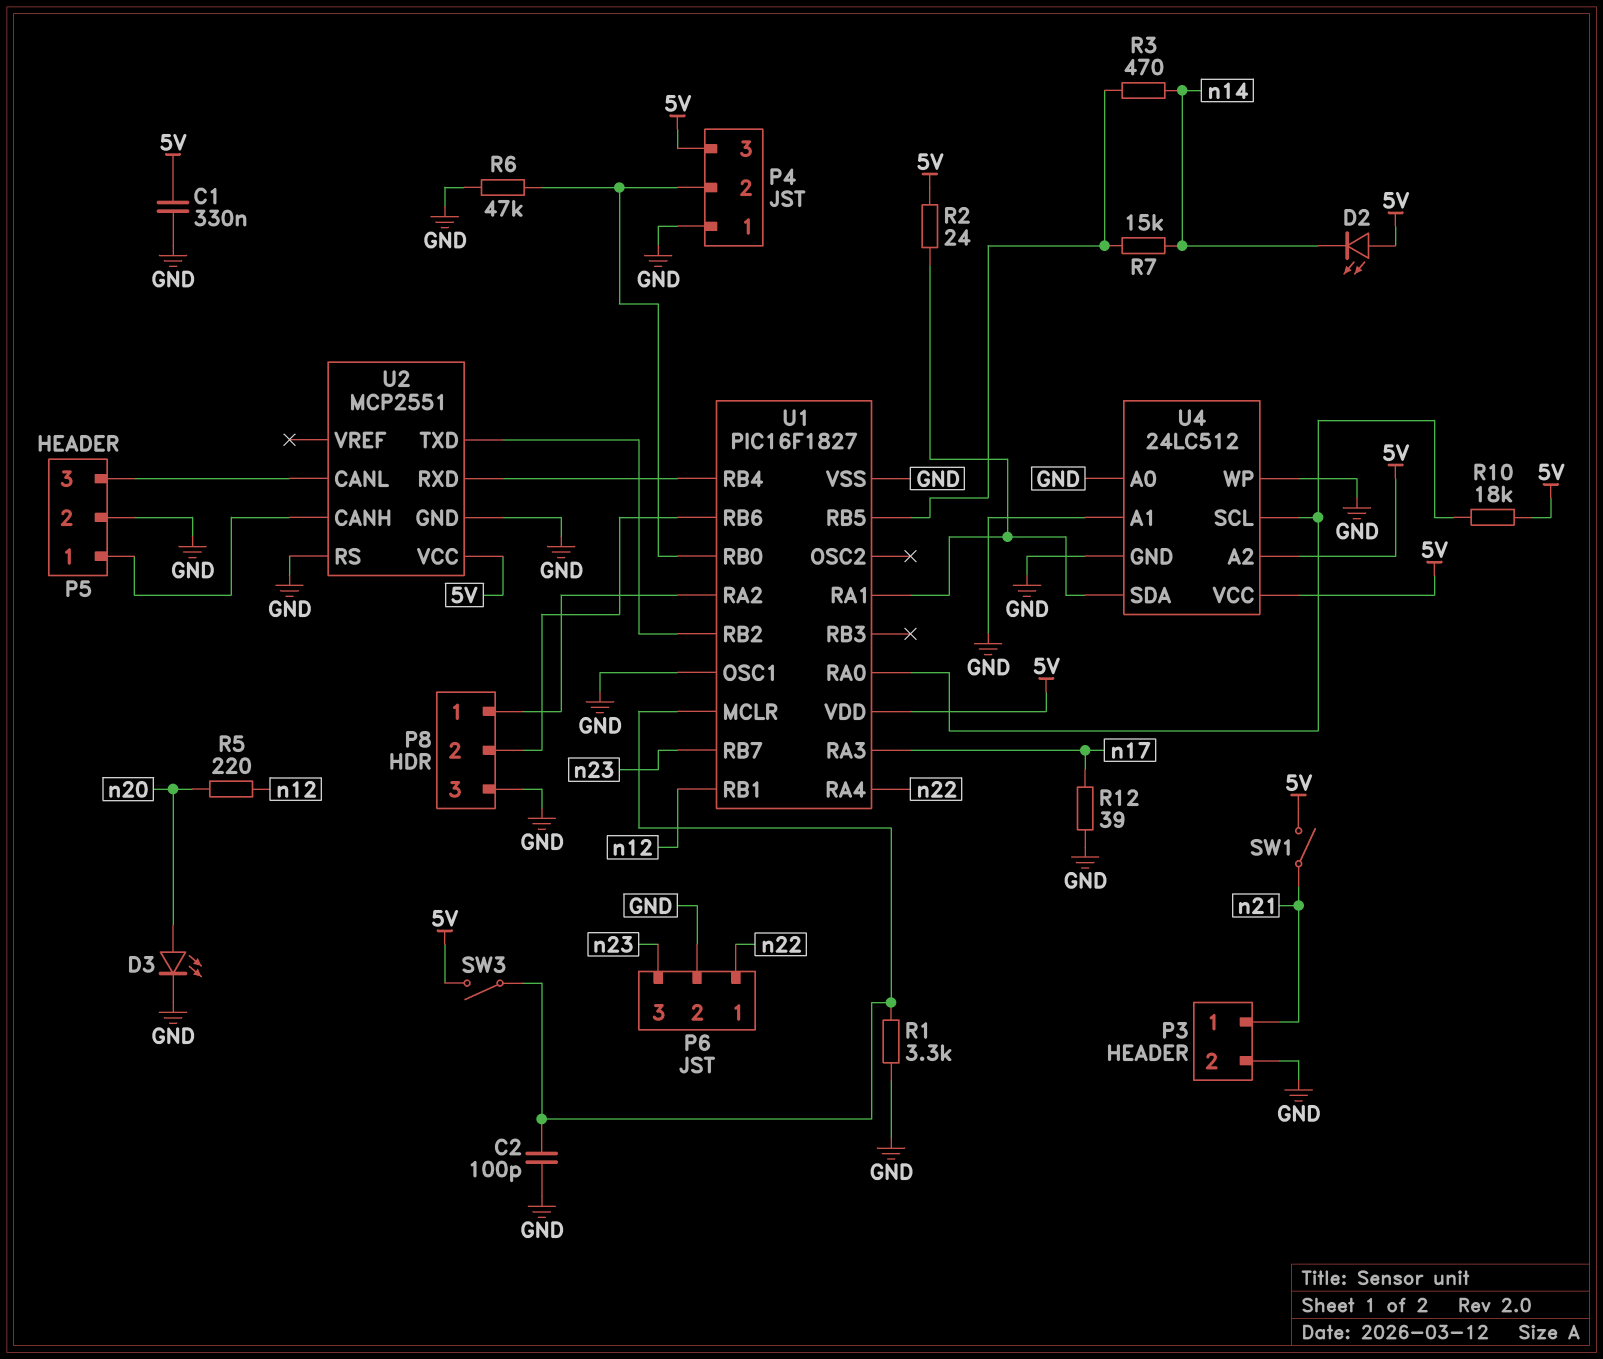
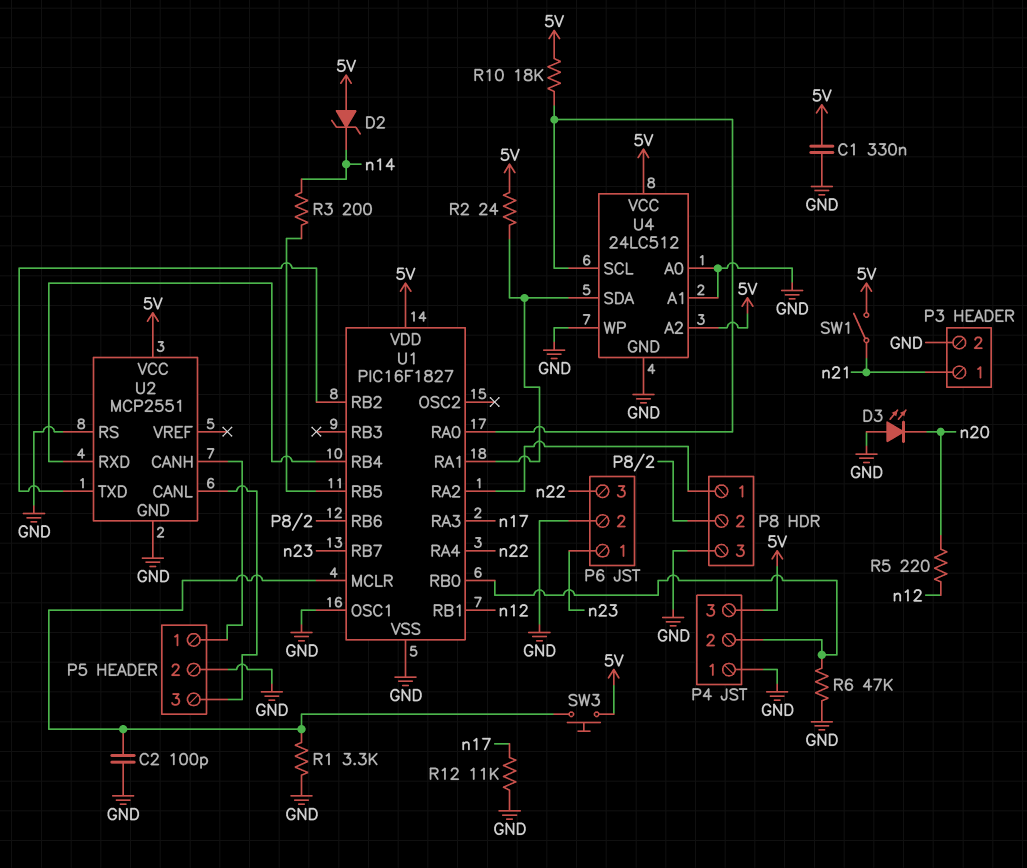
D2: LED (A 5V, K n14) -> zener (A 5V, K n14)
D3: LED (A n20, K GND) -> LED (A GND, K n20)
P6 pin 1: n22 -> n23
P6 pin 3: n23 -> n22
R3: 470 (U1/RB5, n14) -> 200 (U1/RB5, n14)
R7: 15k (U1/RB5, n14) -> none
R12: 39 (GND, n17) -> 11k (GND, n17)
SW3: switch (5V, U1/MCLR) -> button (5V, U1/MCLR)

